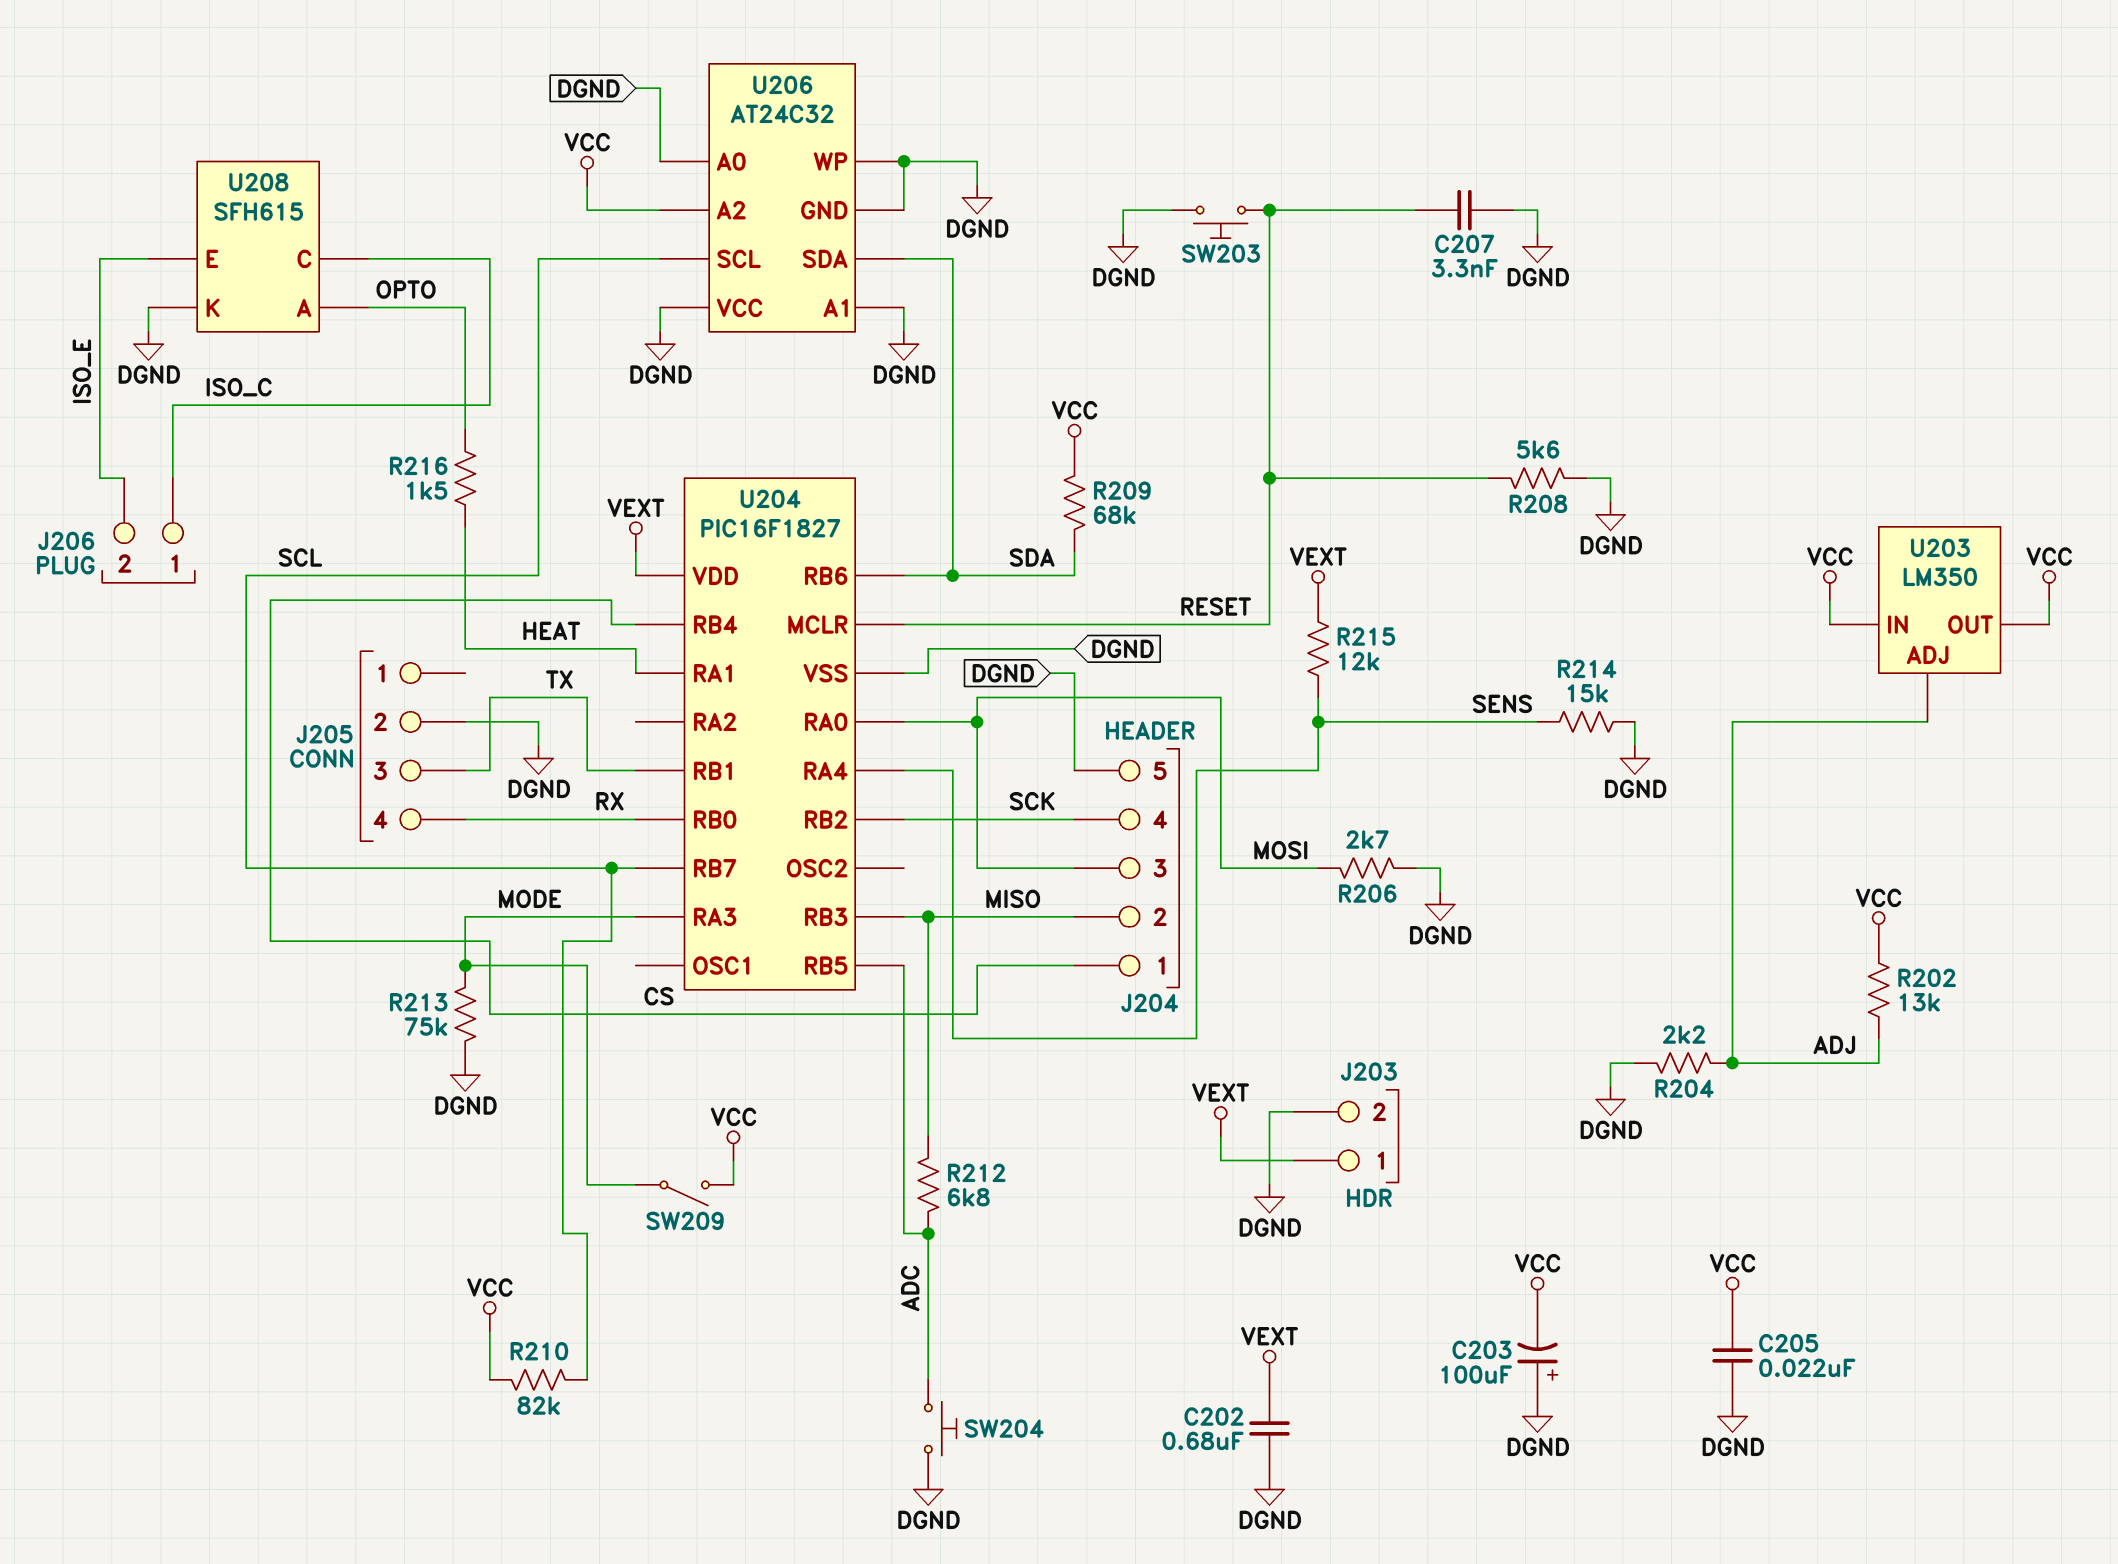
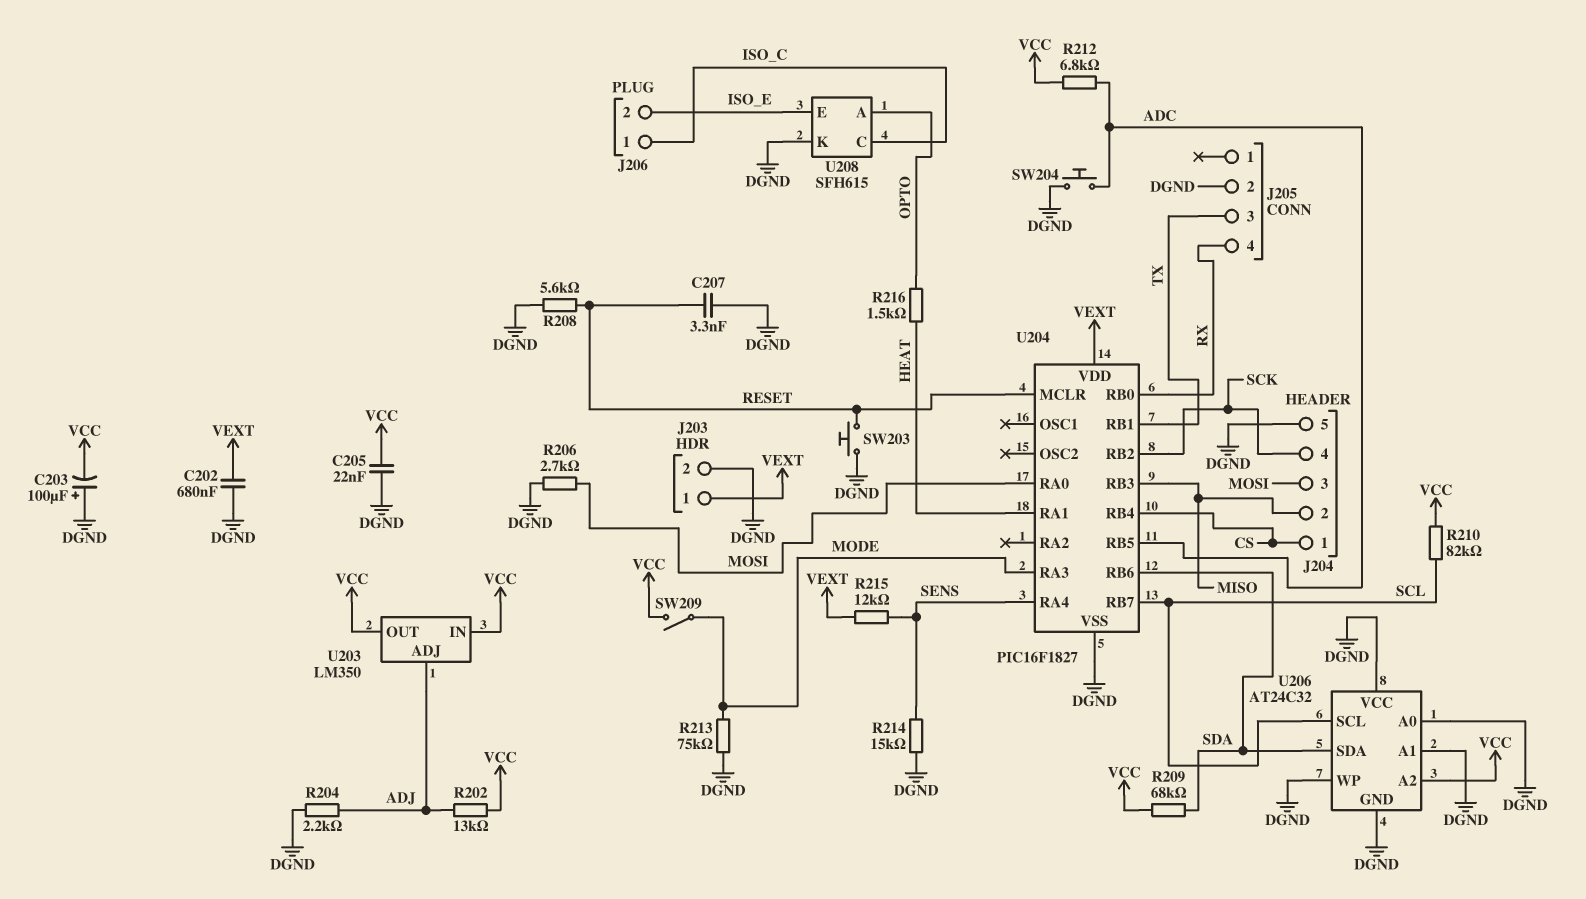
R212: 6.8k (ADC, MISO) -> 6.8k (ADC, VCC)

